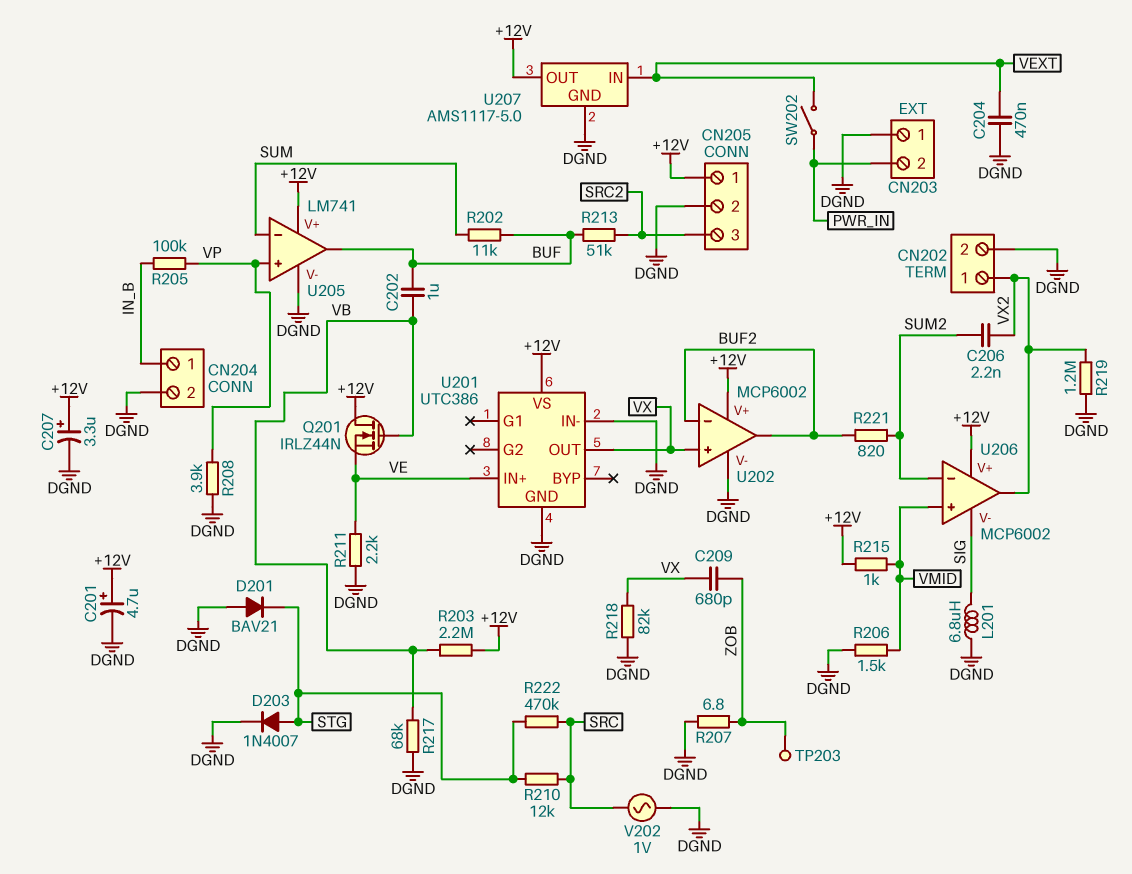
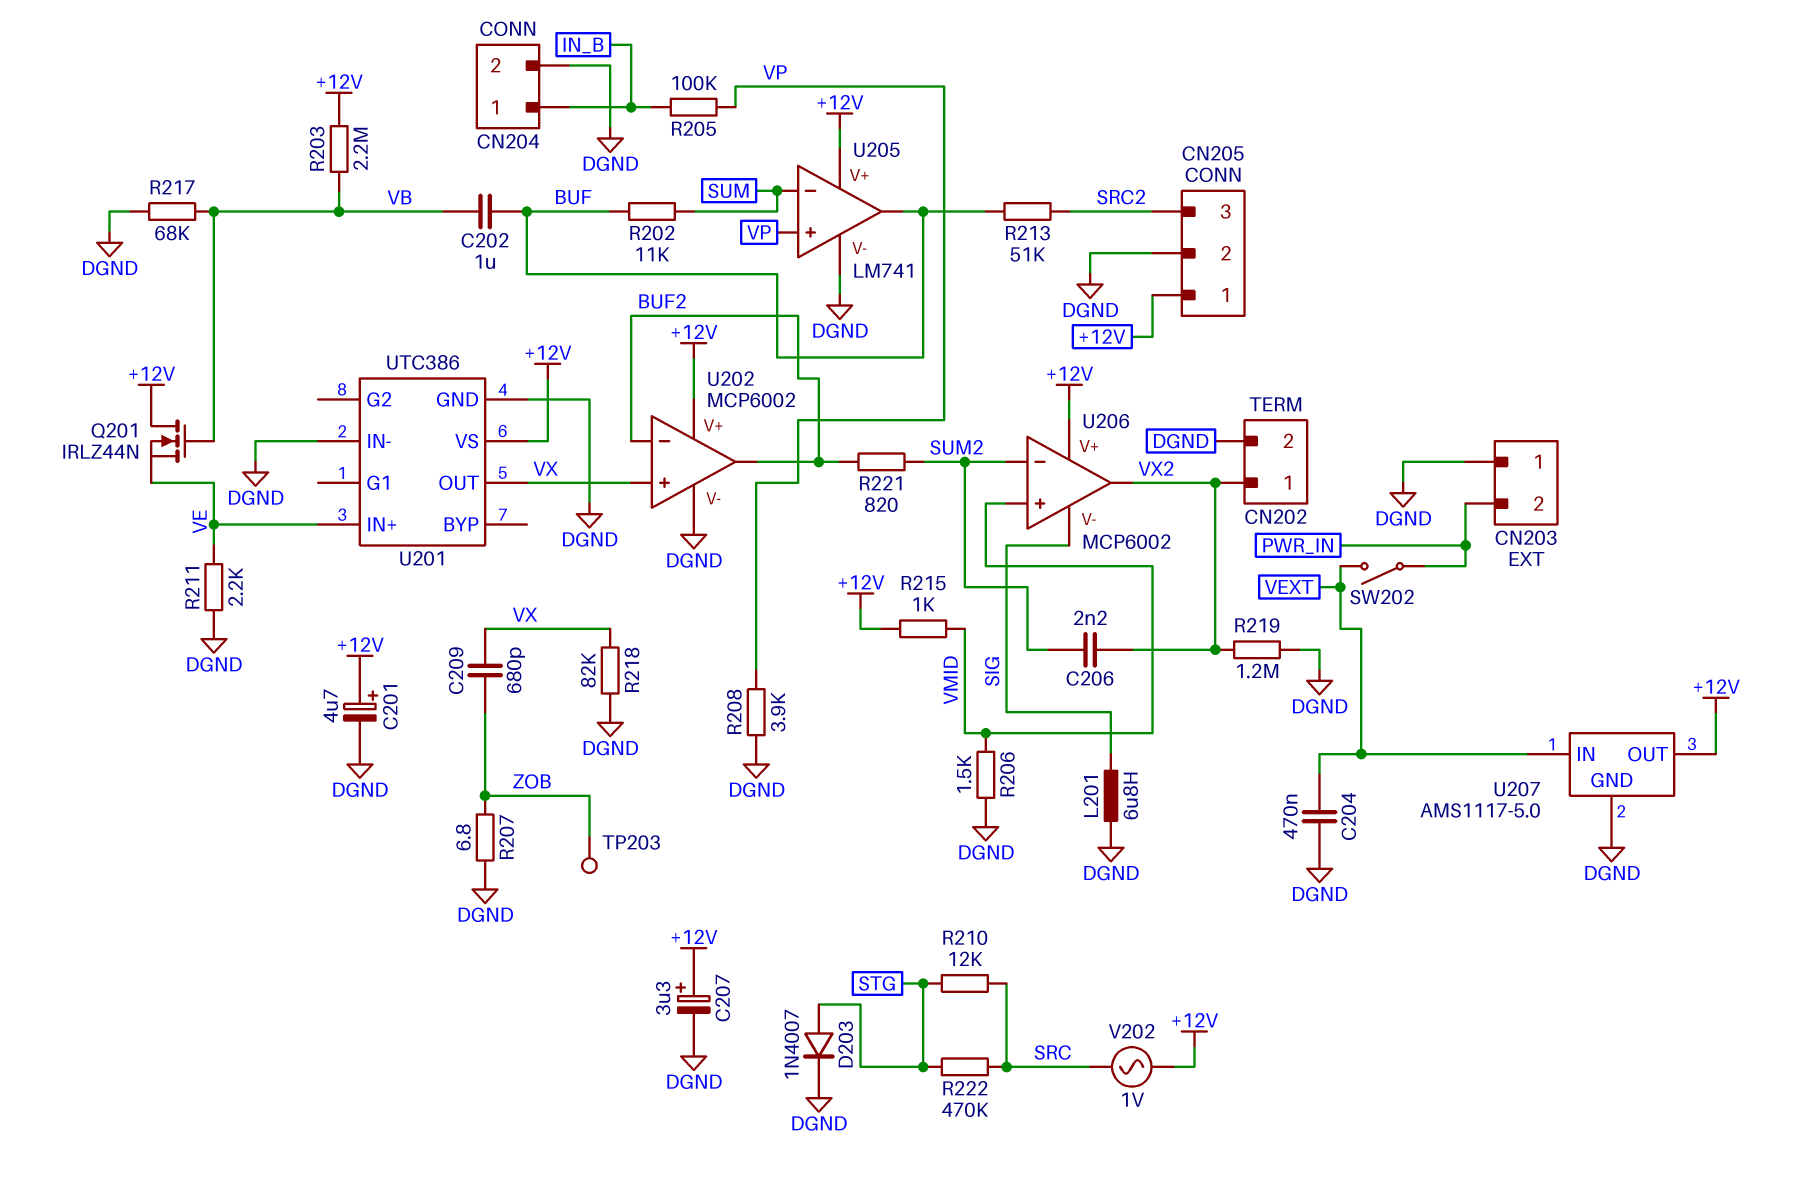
D201: diode BAV21 (A DGND, K STG) -> none
V202: AC 1V (DGND, SRC) -> AC 1V (+12V, SRC)

